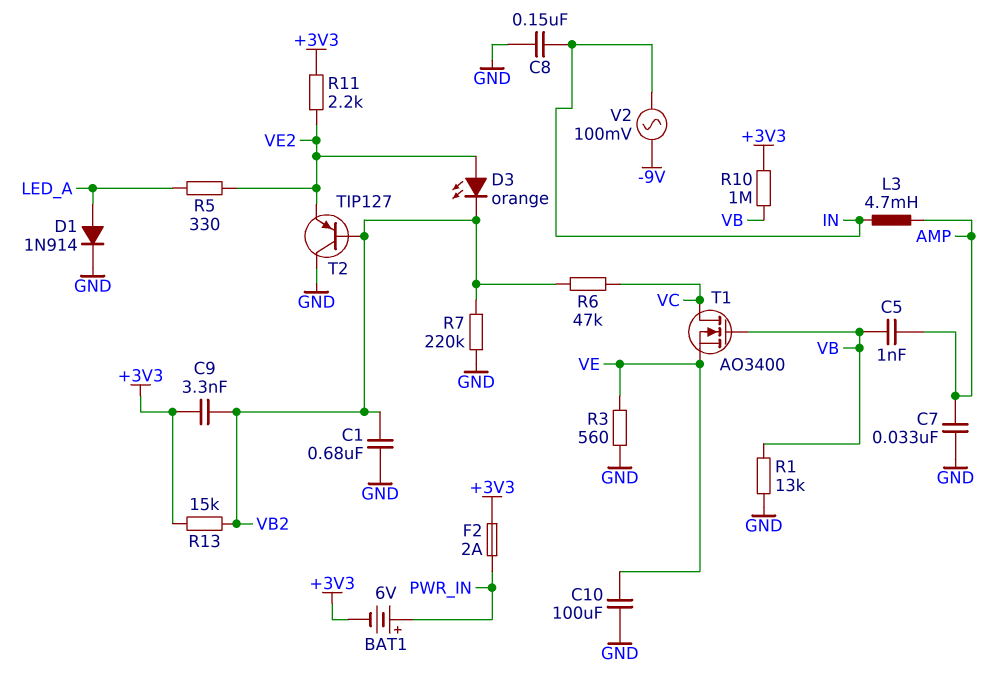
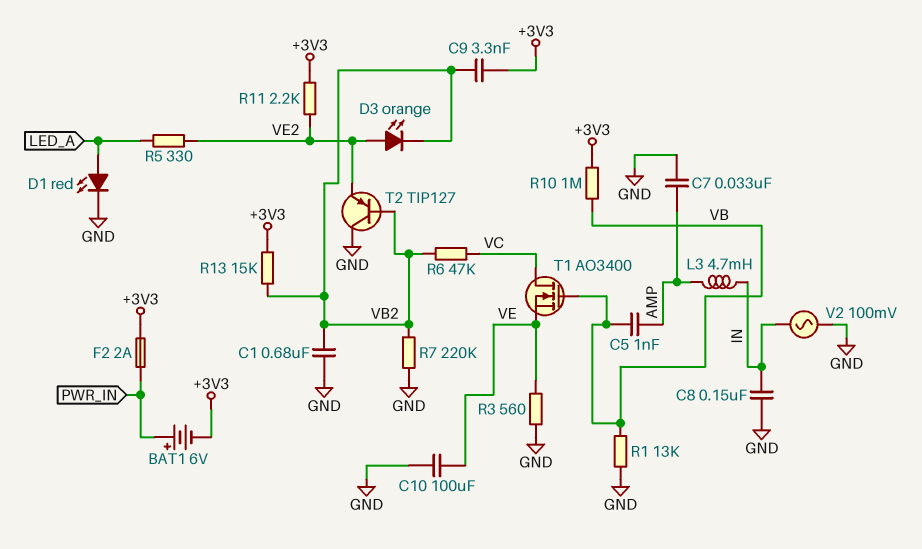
D1: diode 1N914 (A LED_A, K GND) -> LED red (A LED_A, K GND)
V2: AC 100mV (-9V, IN) -> AC 100mV (GND, IN)

